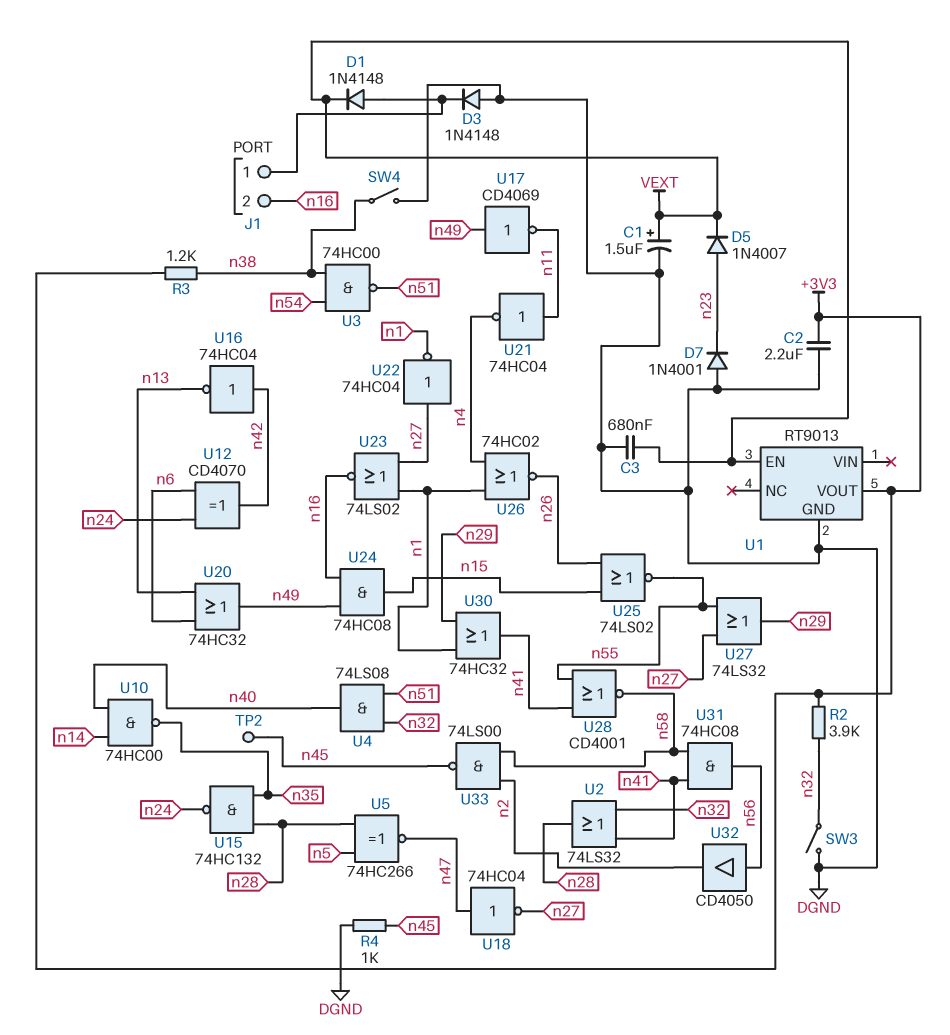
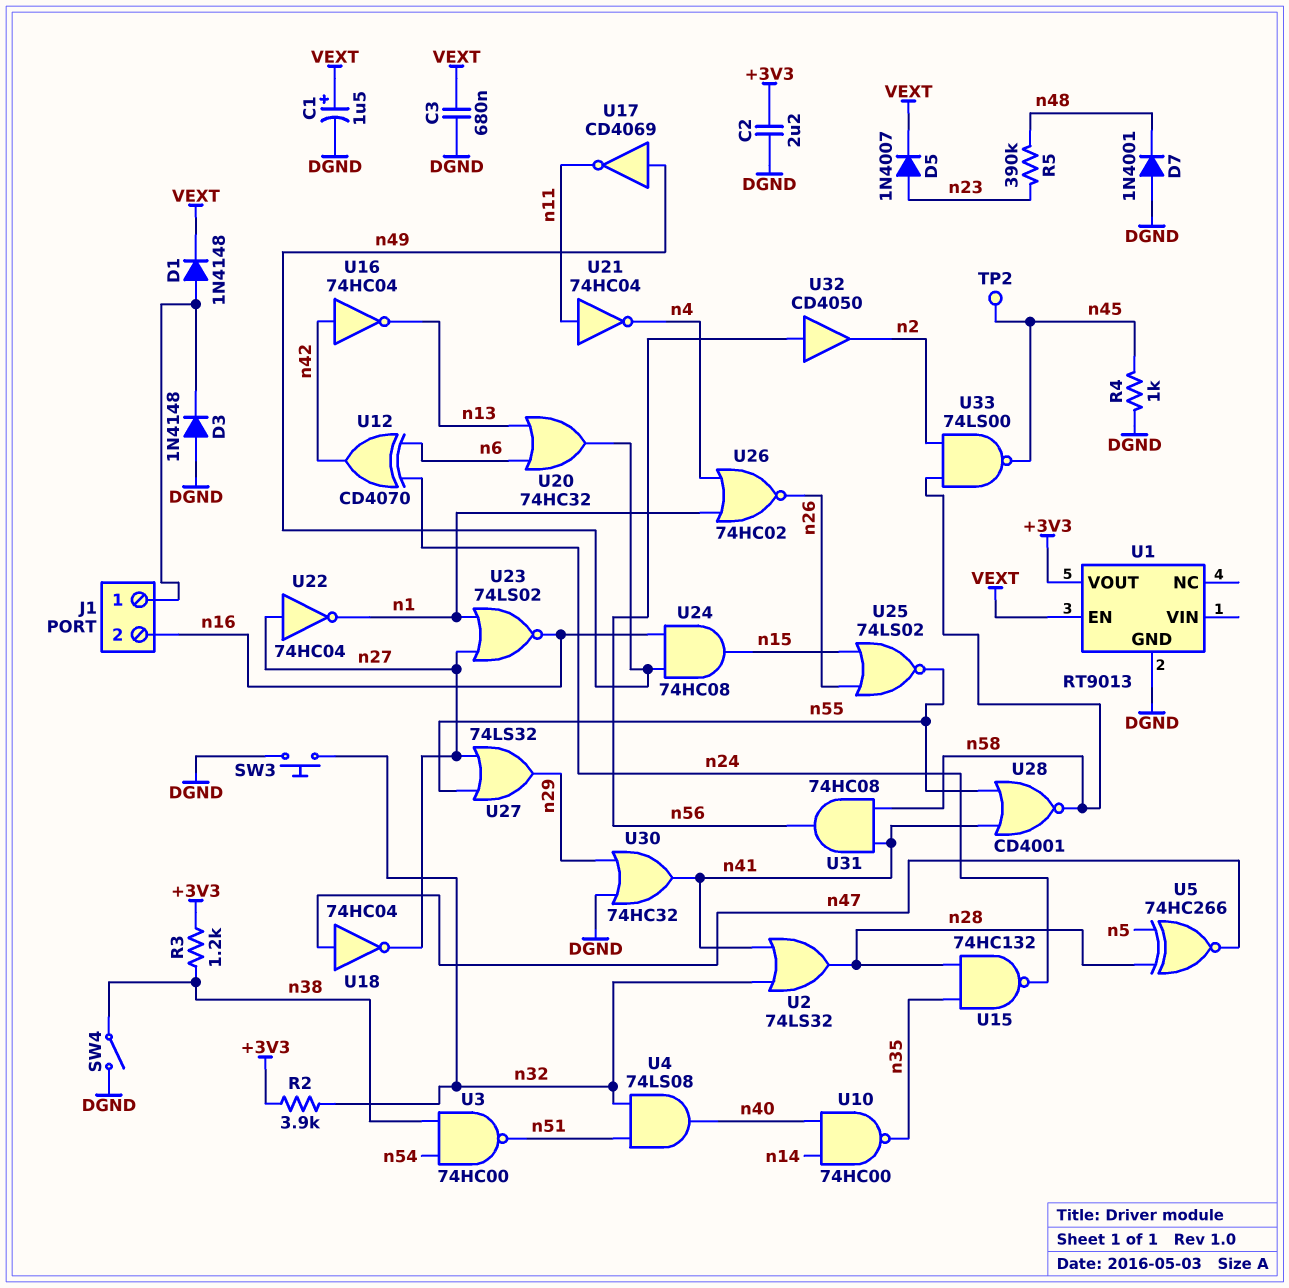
D7: diode 1N4001 (A DGND, K n23) -> diode 1N4001 (A DGND, K n48)
R5: none -> 390k (n23, n48)
SW3: switch (DGND, n32) -> button (DGND, n32)
U30: OR 74HC32 (in n1, in n29, out n41) -> OR 74HC32 (in DGND, in n29, out n41)

